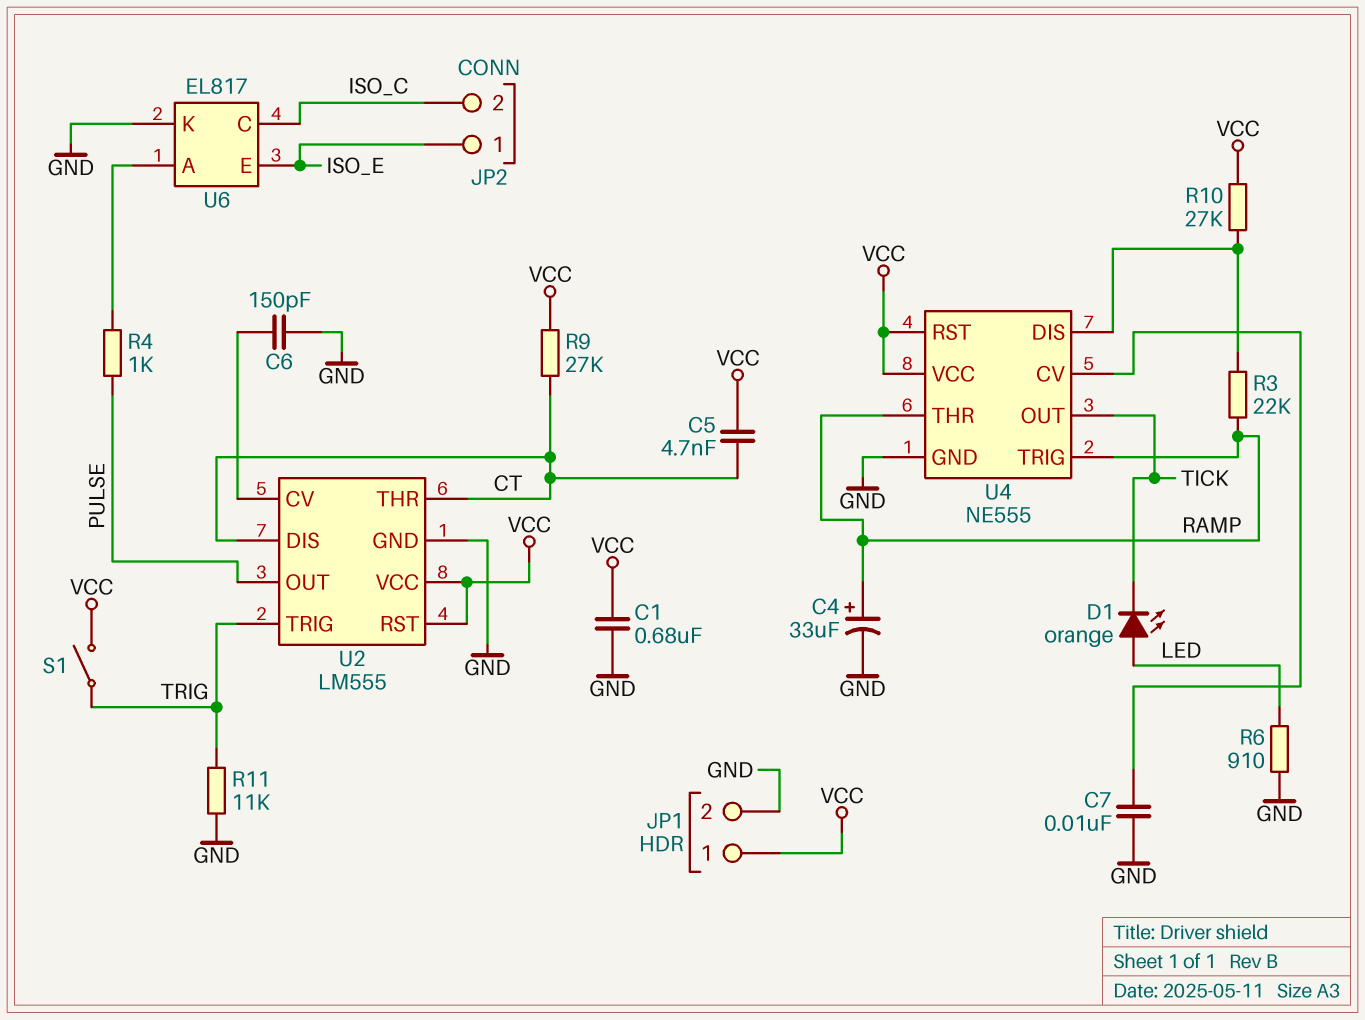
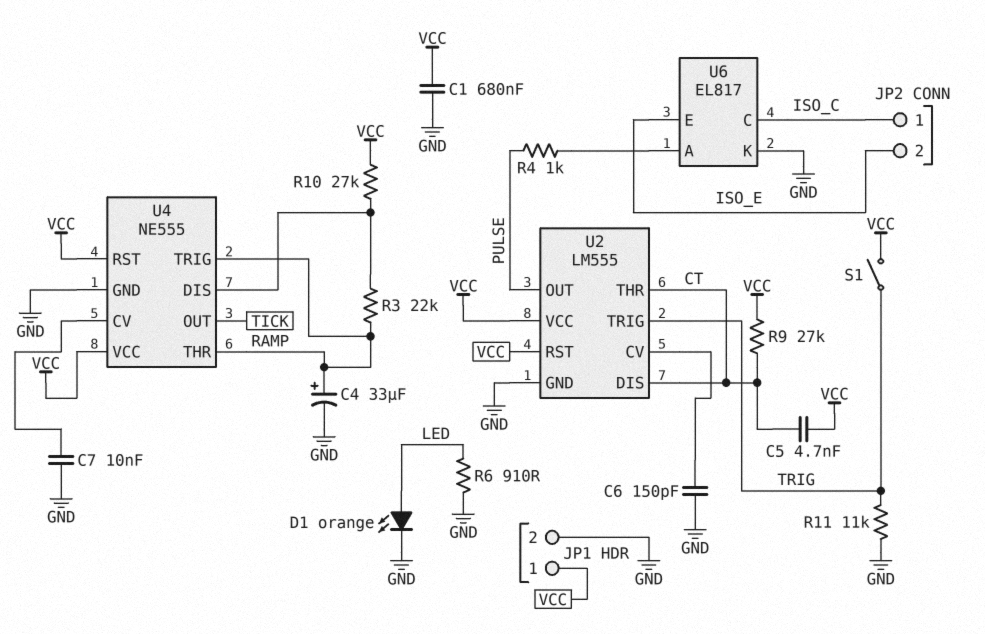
D1: LED orange (A LED, K TICK) -> LED orange (A LED, K GND)
JP2 pin 1: ISO_E -> ISO_C
JP2 pin 2: ISO_C -> ISO_E

